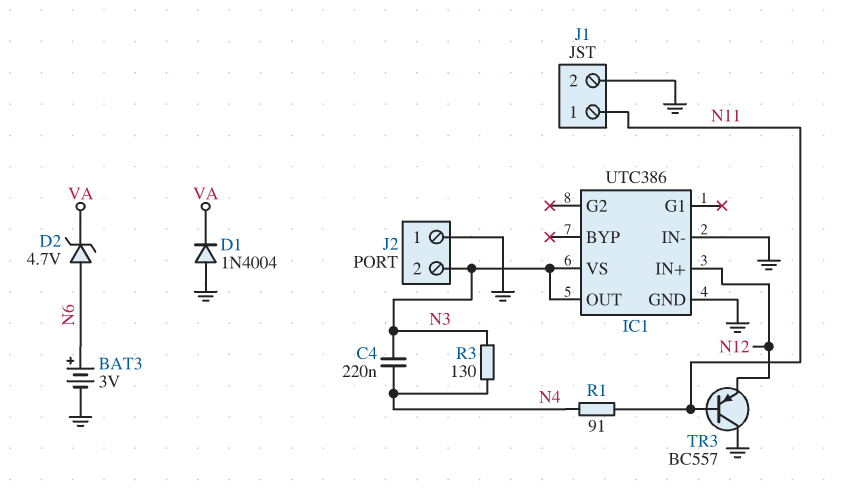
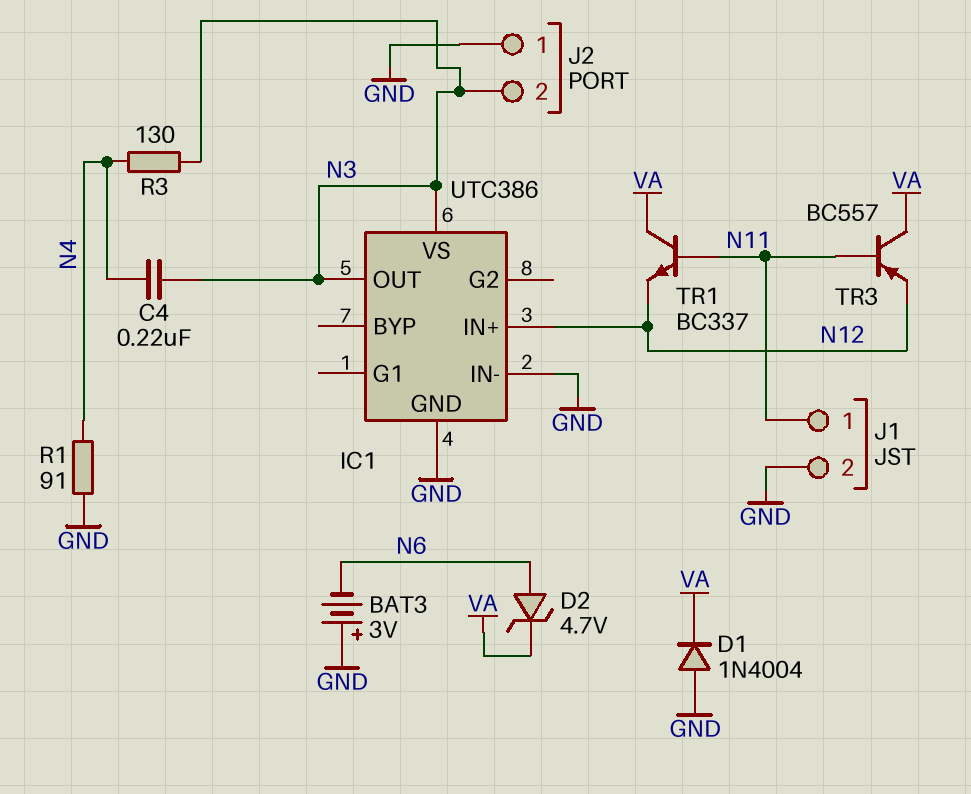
BAT3: 3V (plus N6, minus GND) -> 3V (plus GND, minus N6)
R1: 91 (N4, N11) -> 91 (GND, N4)
TR1: none -> NPN BC337 (B N11, C VA, E N12)
TR3: PNP BC557 (B N11, C GND, E N12) -> PNP BC557 (B N11, C VA, E N12)

